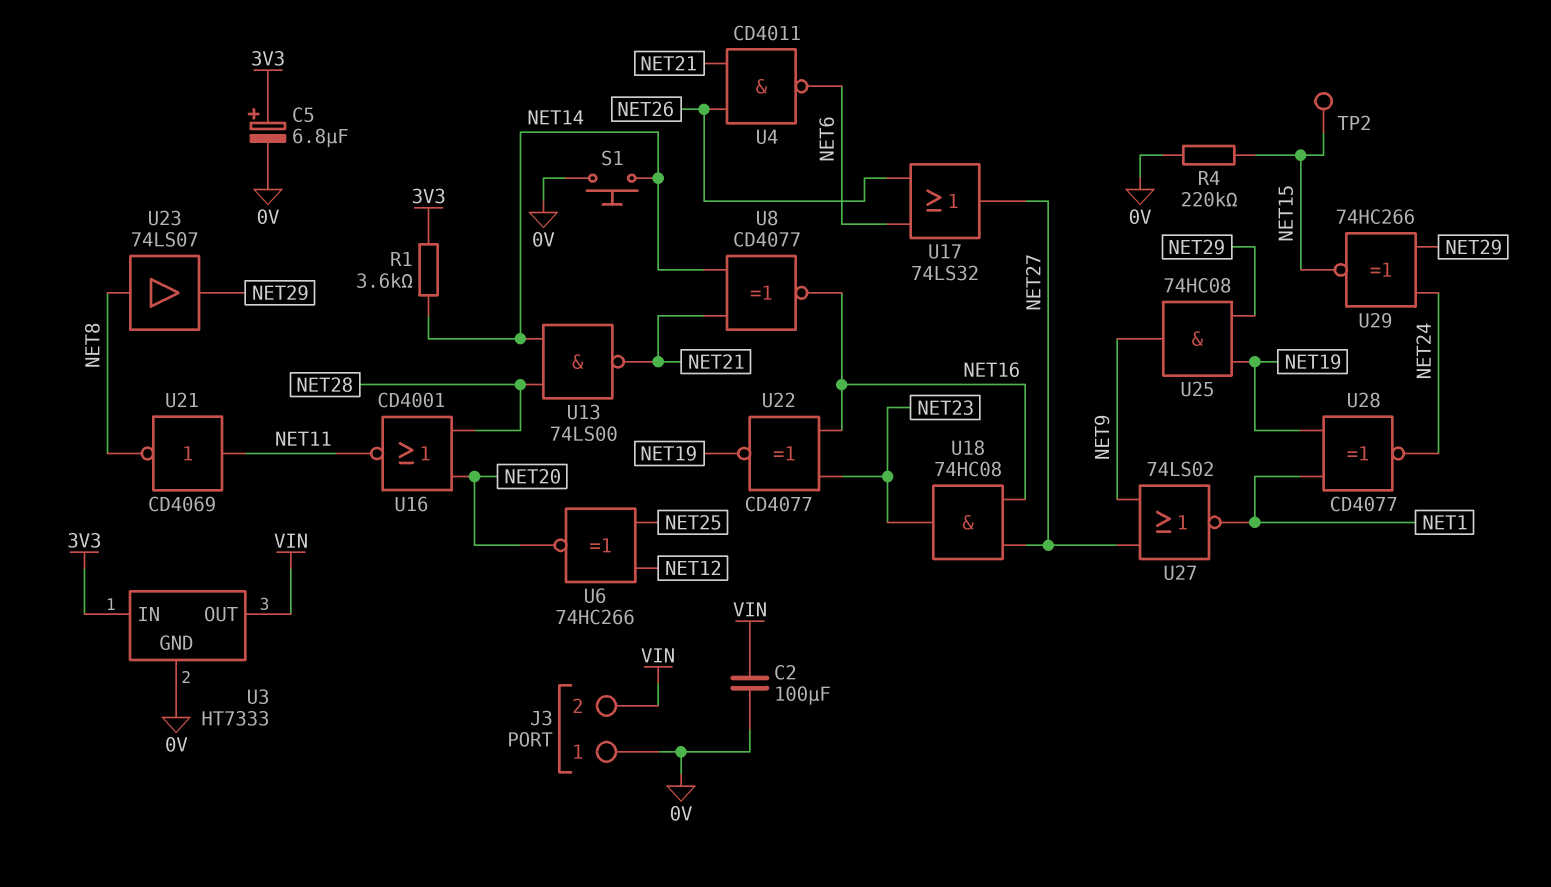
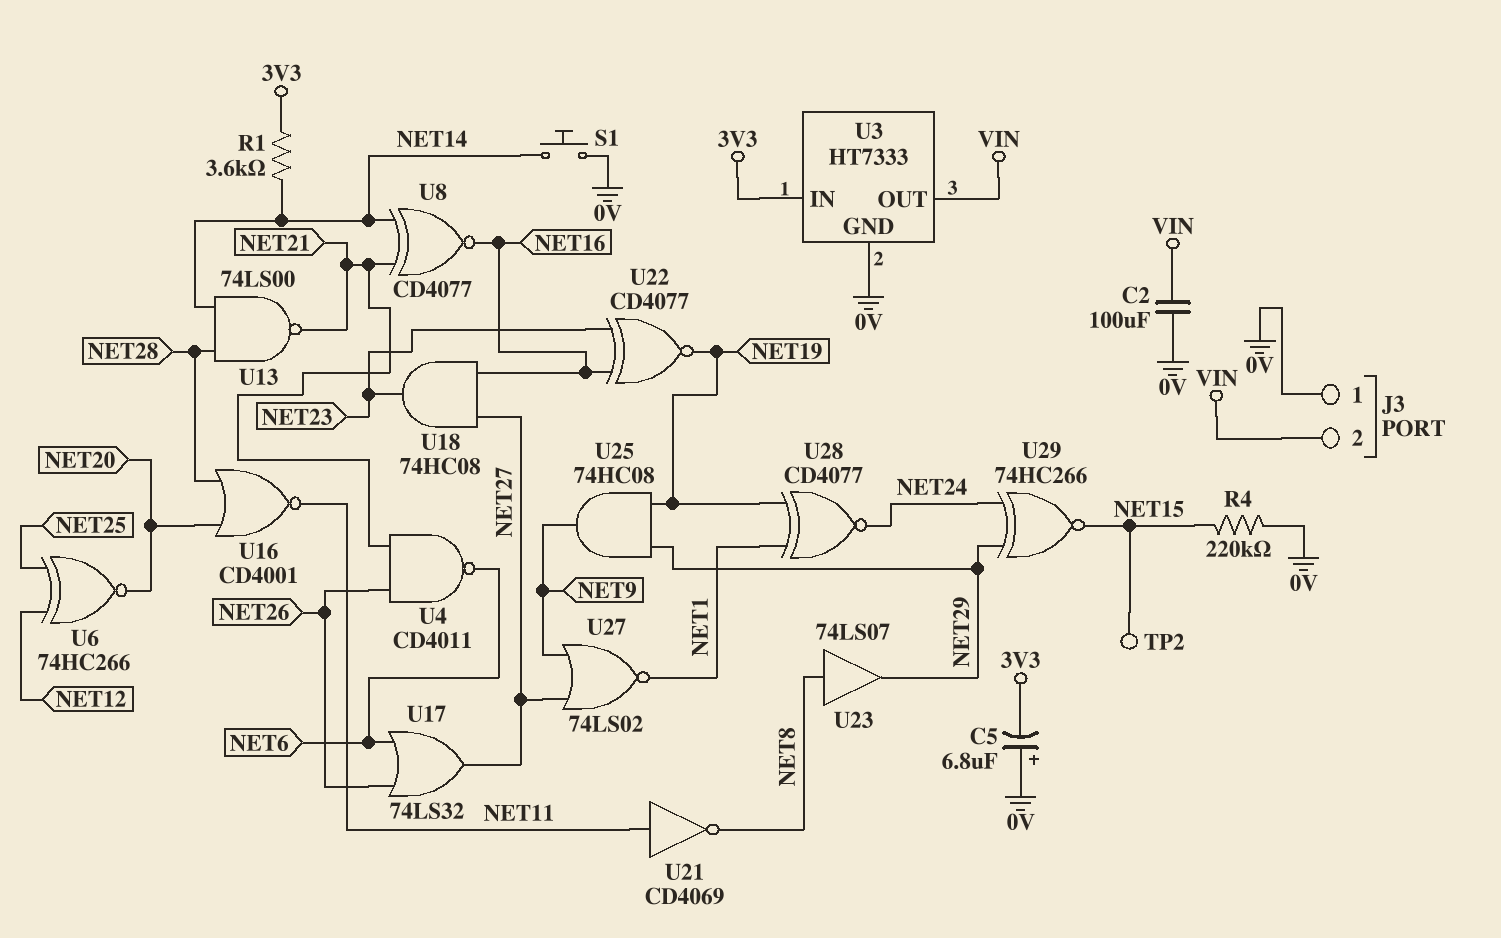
C5: 6.8uF (plus 3V3, minus 0V) -> 6.8uF (plus 0V, minus 3V3)

